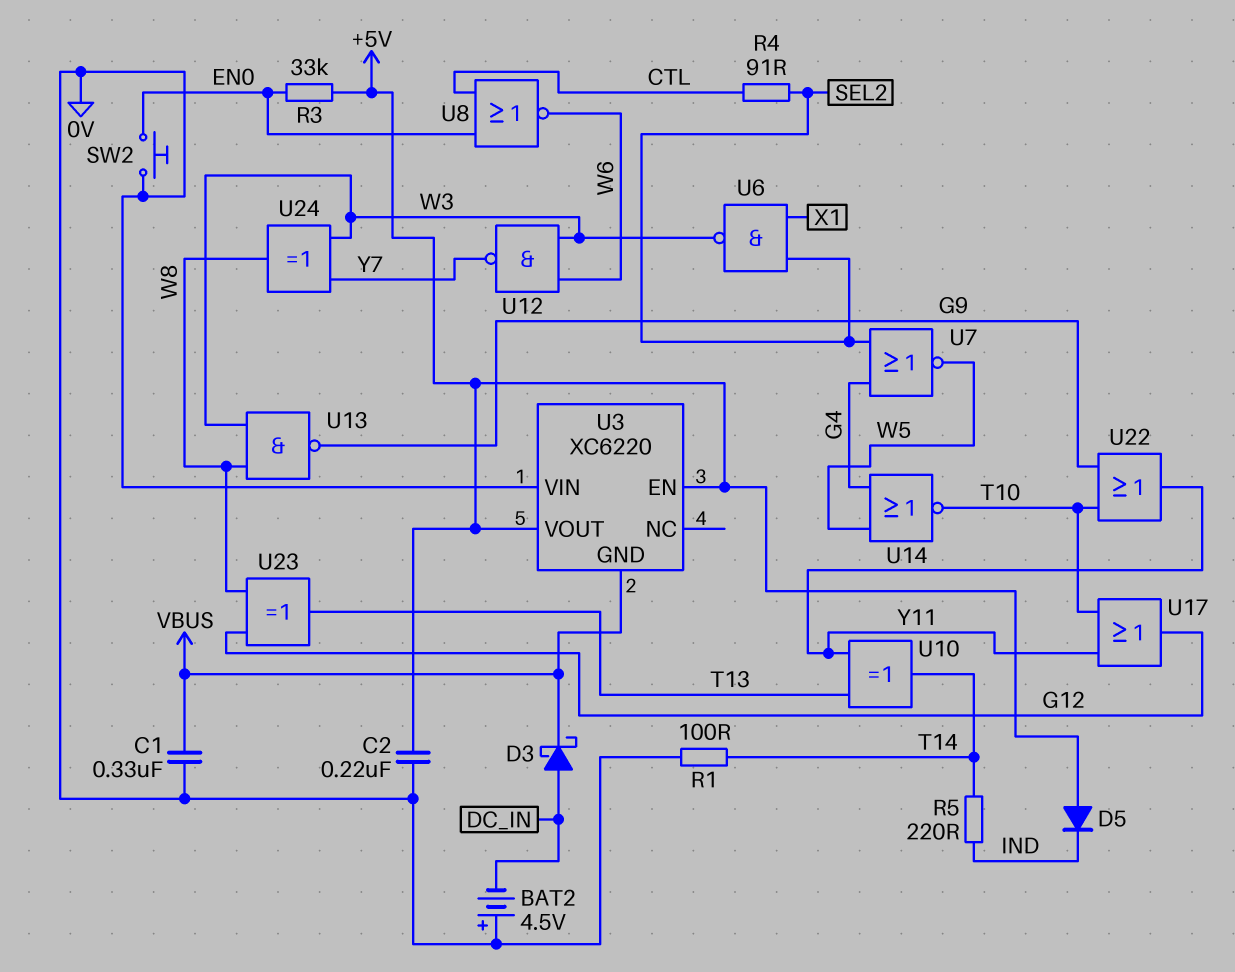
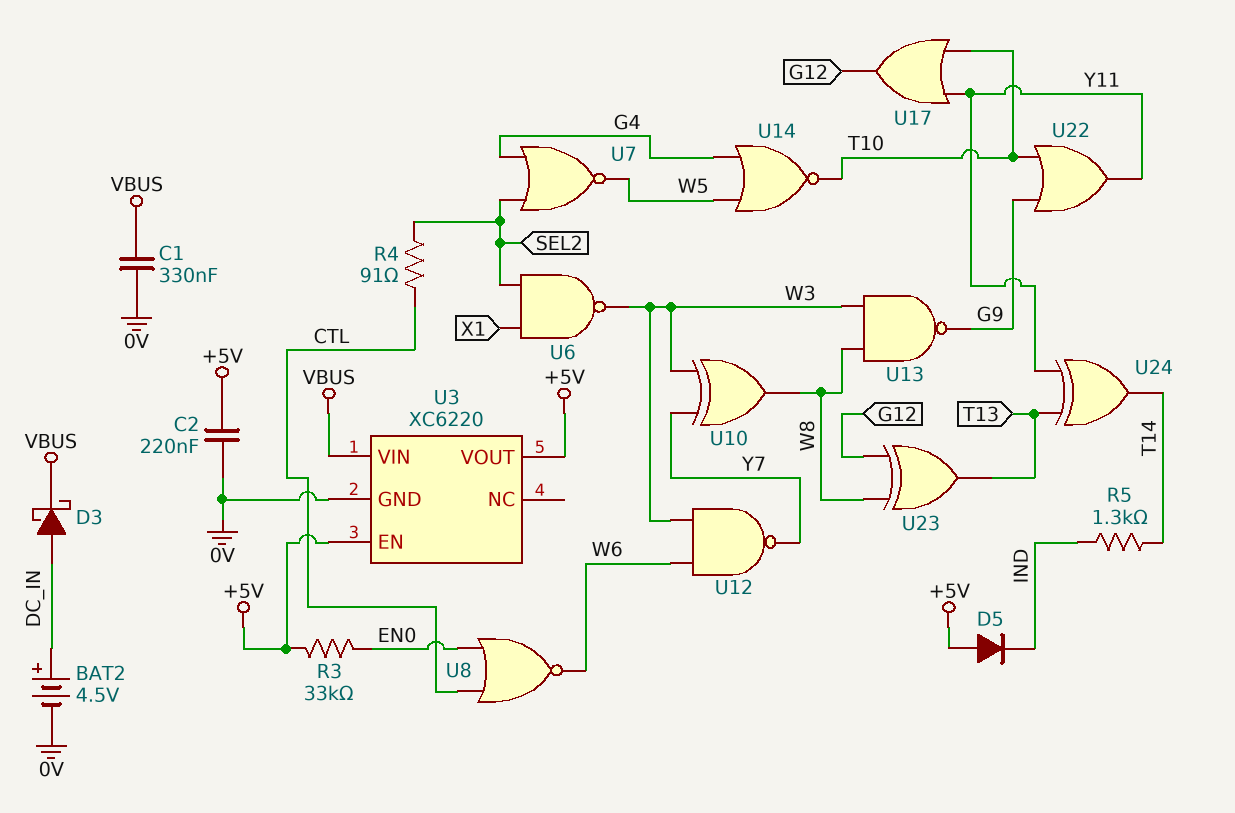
BAT2: 4.5V (plus 0V, minus DC_IN) -> 4.5V (plus DC_IN, minus 0V)
R1: 100 (0V, T14) -> none
R5: 220 (IND, T14) -> 1.3k (IND, T14)
SW2: button (0V, EN0) -> none
U3 pin GND: VBUS -> 0V
U3 pin VIN: 0V -> VBUS
U10: XOR (in T13, in Y11, out T14) -> XOR (in W3, in Y7, out W8)
U24: XOR (in W3, in Y7, out W8) -> XOR (in T13, in Y11, out T14)

